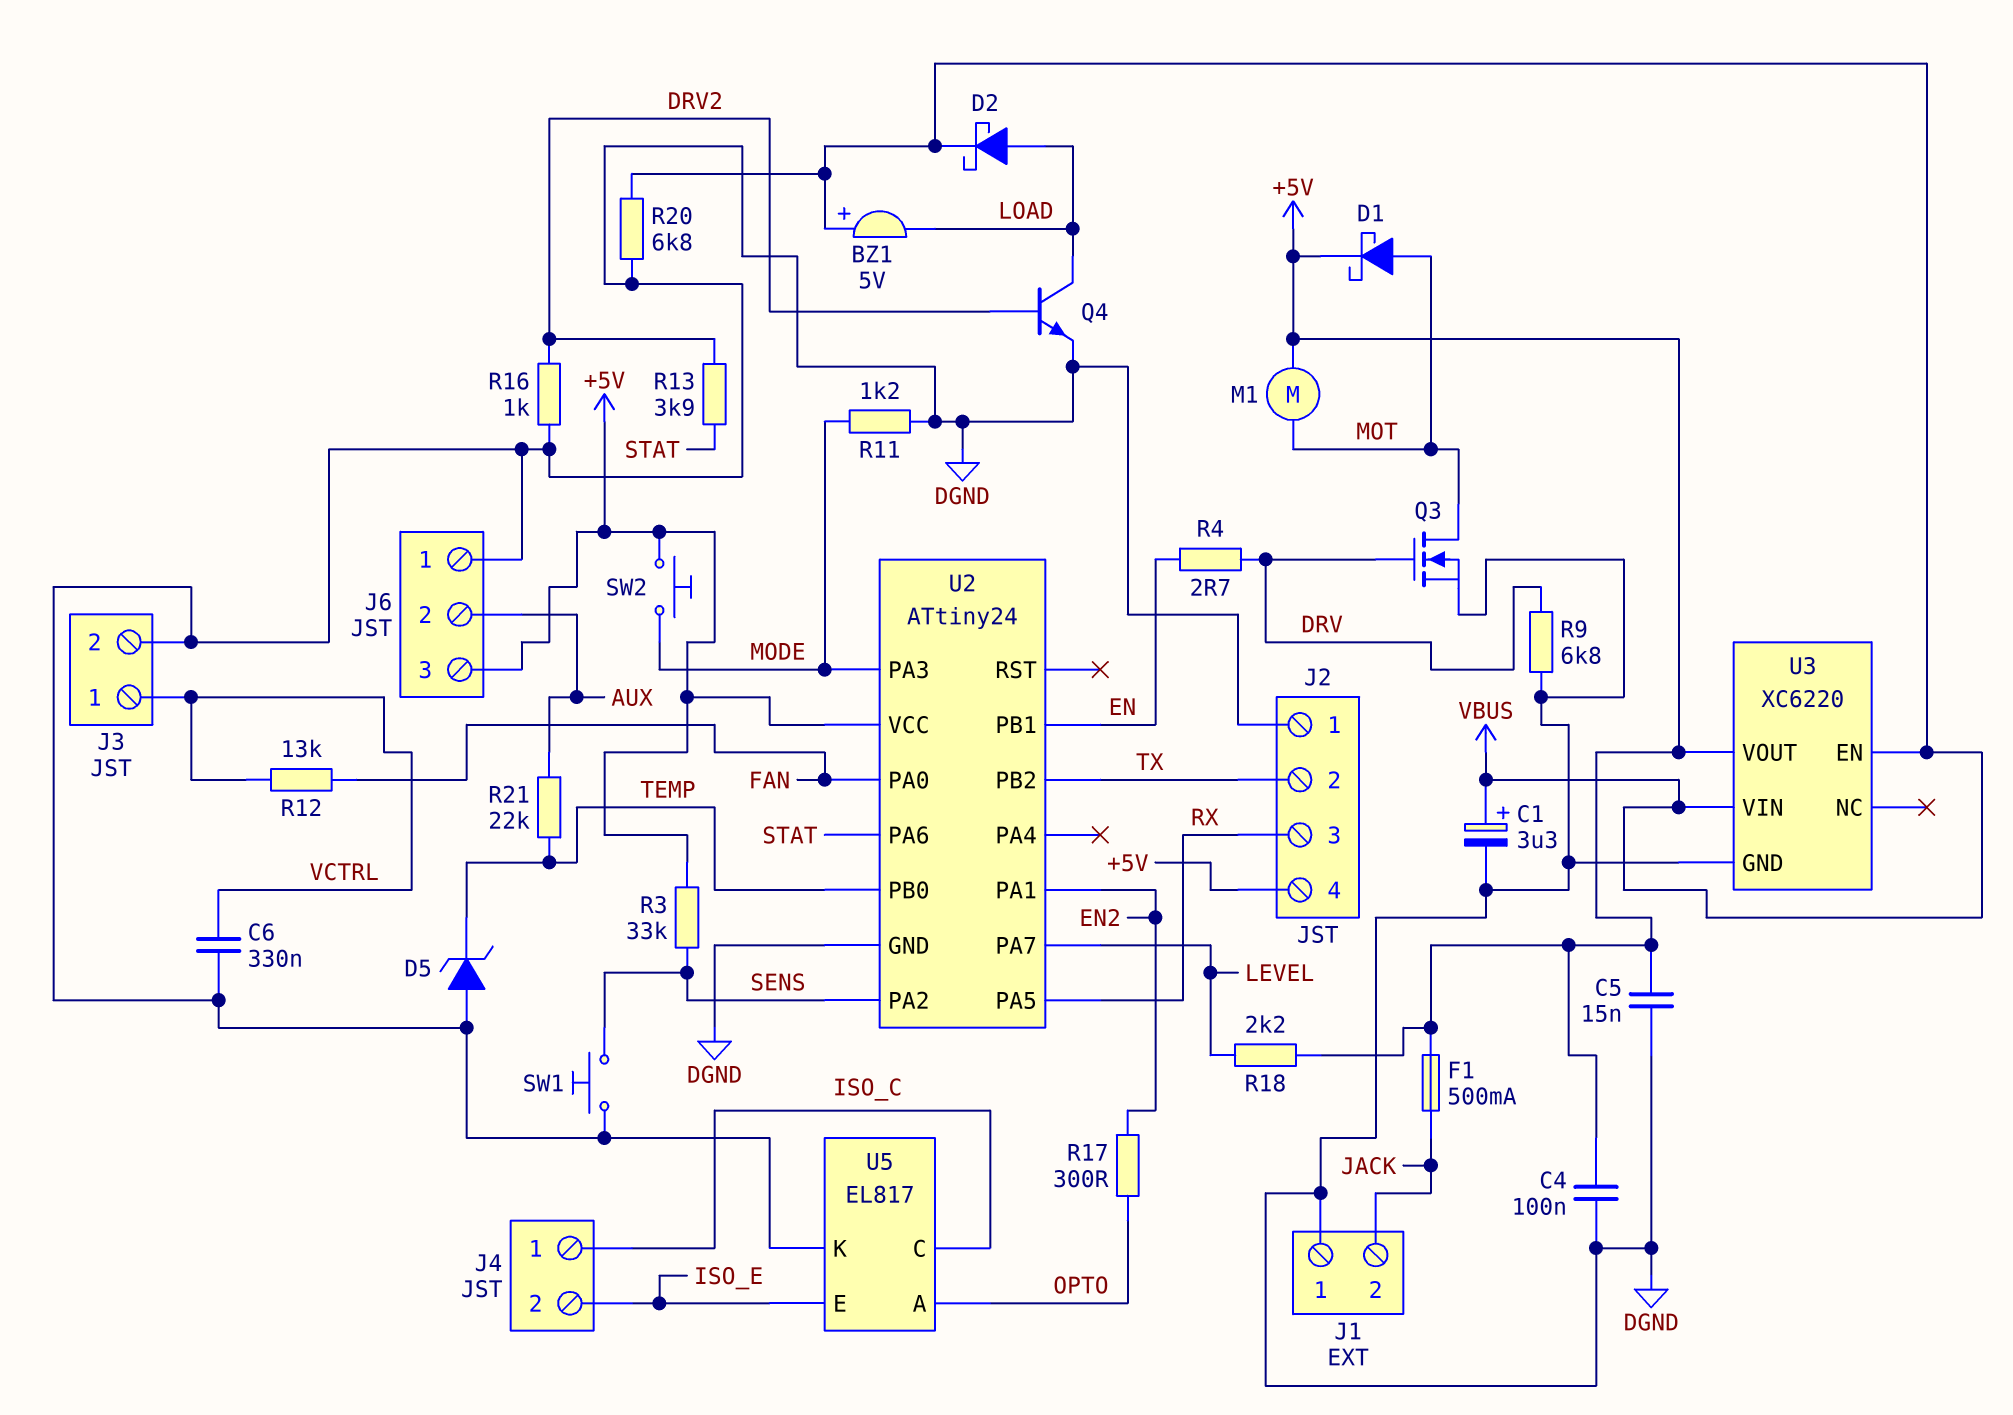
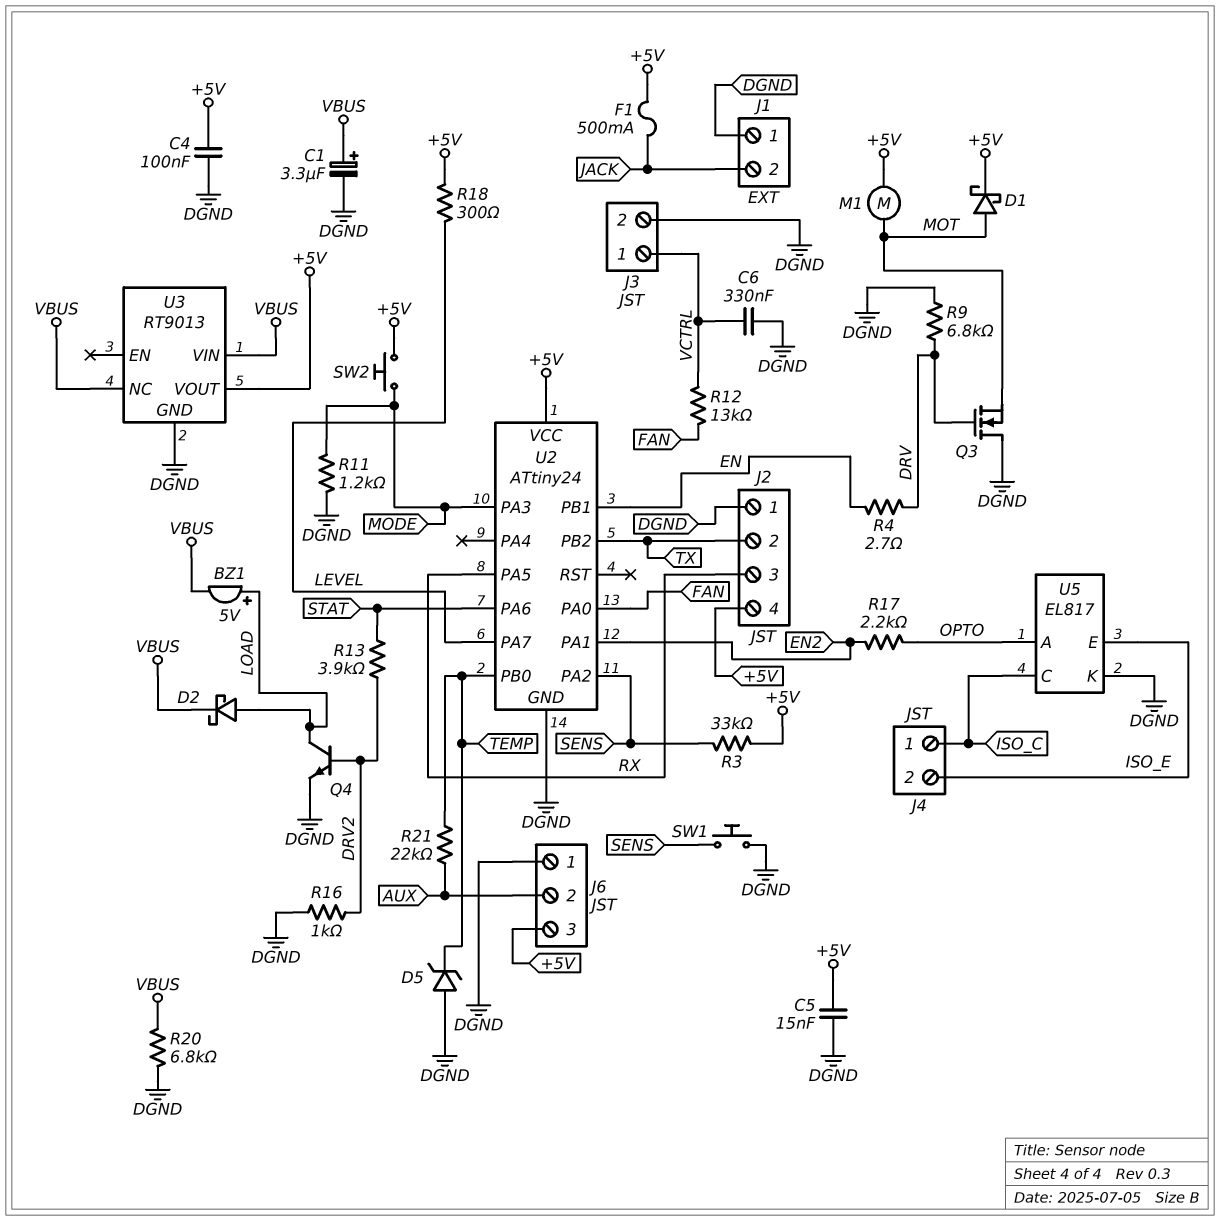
BZ1: buzzer 5V (plus VBUS, minus LOAD) -> buzzer 5V (plus LOAD, minus VBUS)
Q3: NMOS (G DRV, D MOT, S DGND) -> NMOS (G DRV, D DGND, S MOT)
R17: 300 (EN2, OPTO) -> 2.2k (EN2, OPTO)
R18: 2.2k (+5V, LEVEL) -> 300 (+5V, LEVEL)
U3: XC6220 -> RT9013
U3 pin EN: VBUS -> none
U3 pin NC: none -> VBUS

